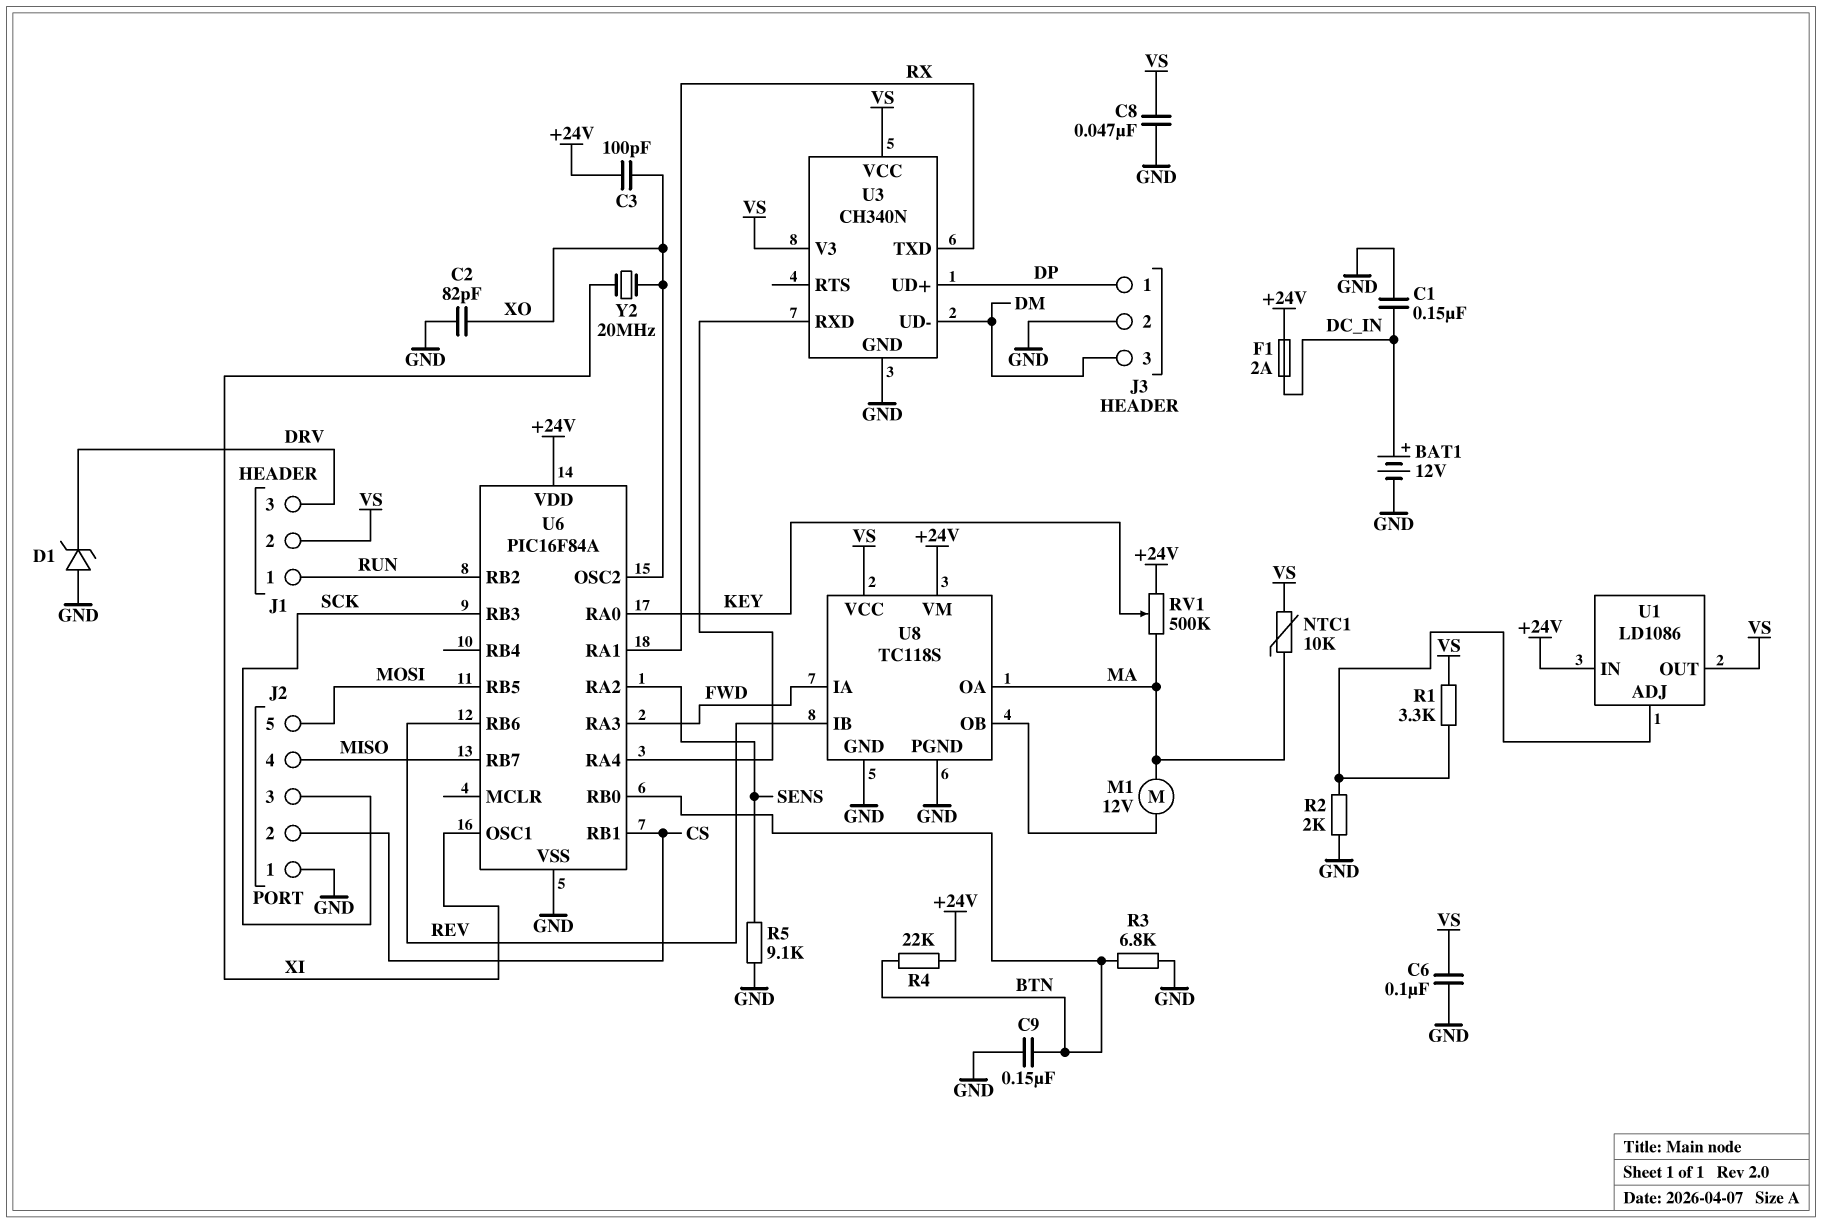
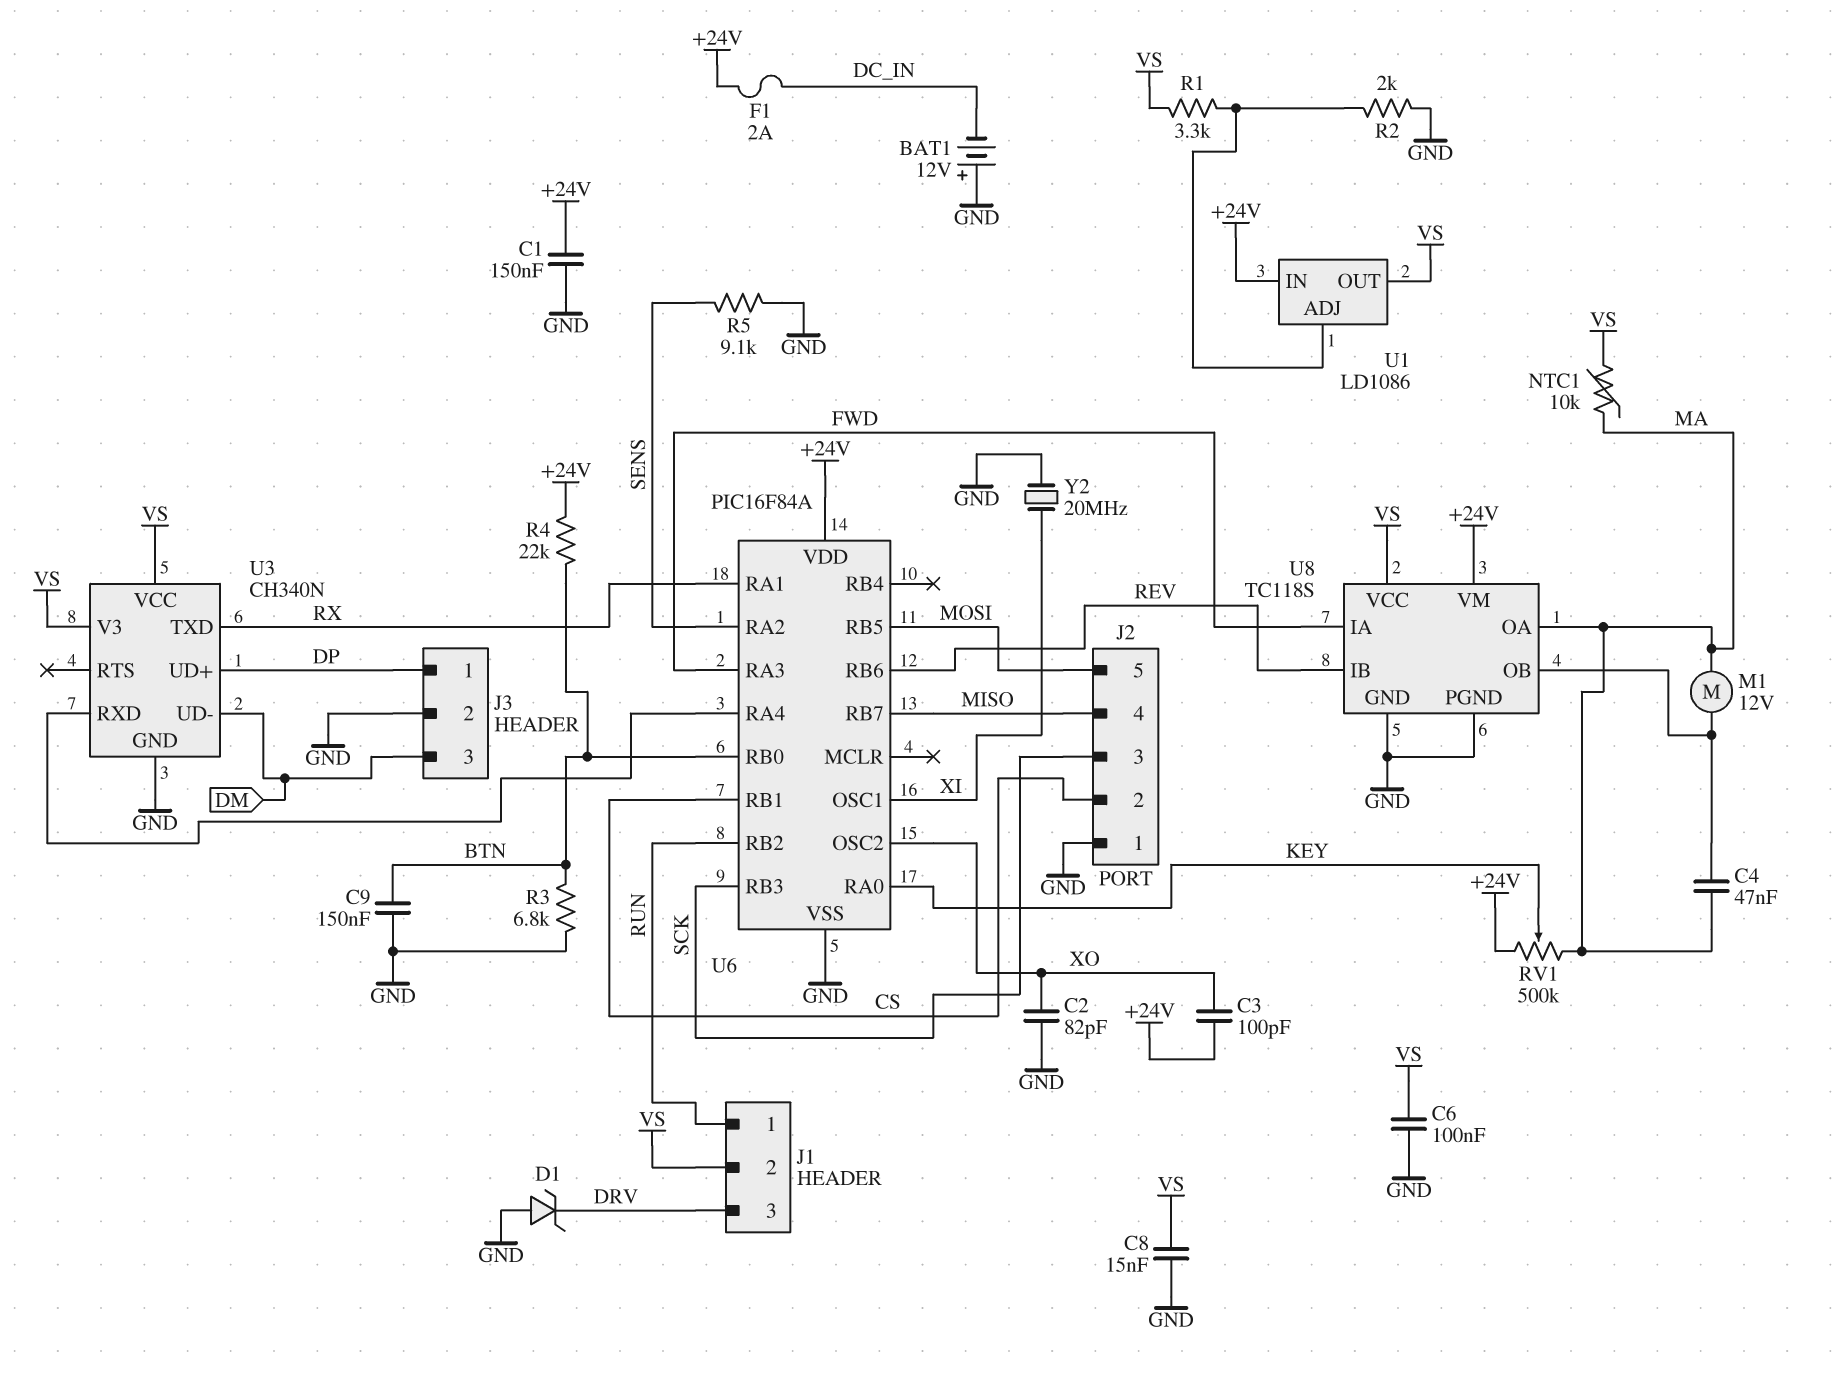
BAT1: 12V (plus DC_IN, minus GND) -> 12V (plus GND, minus DC_IN)
C1: 150nF (DC_IN, GND) -> 150nF (+24V, GND)
C4: none -> 47nF (MA, U8/OB)
C8: 47nF (GND, VS) -> 15nF (GND, VS)
Y2: 20MHz (XI, XO) -> 20MHz (GND, XI)

